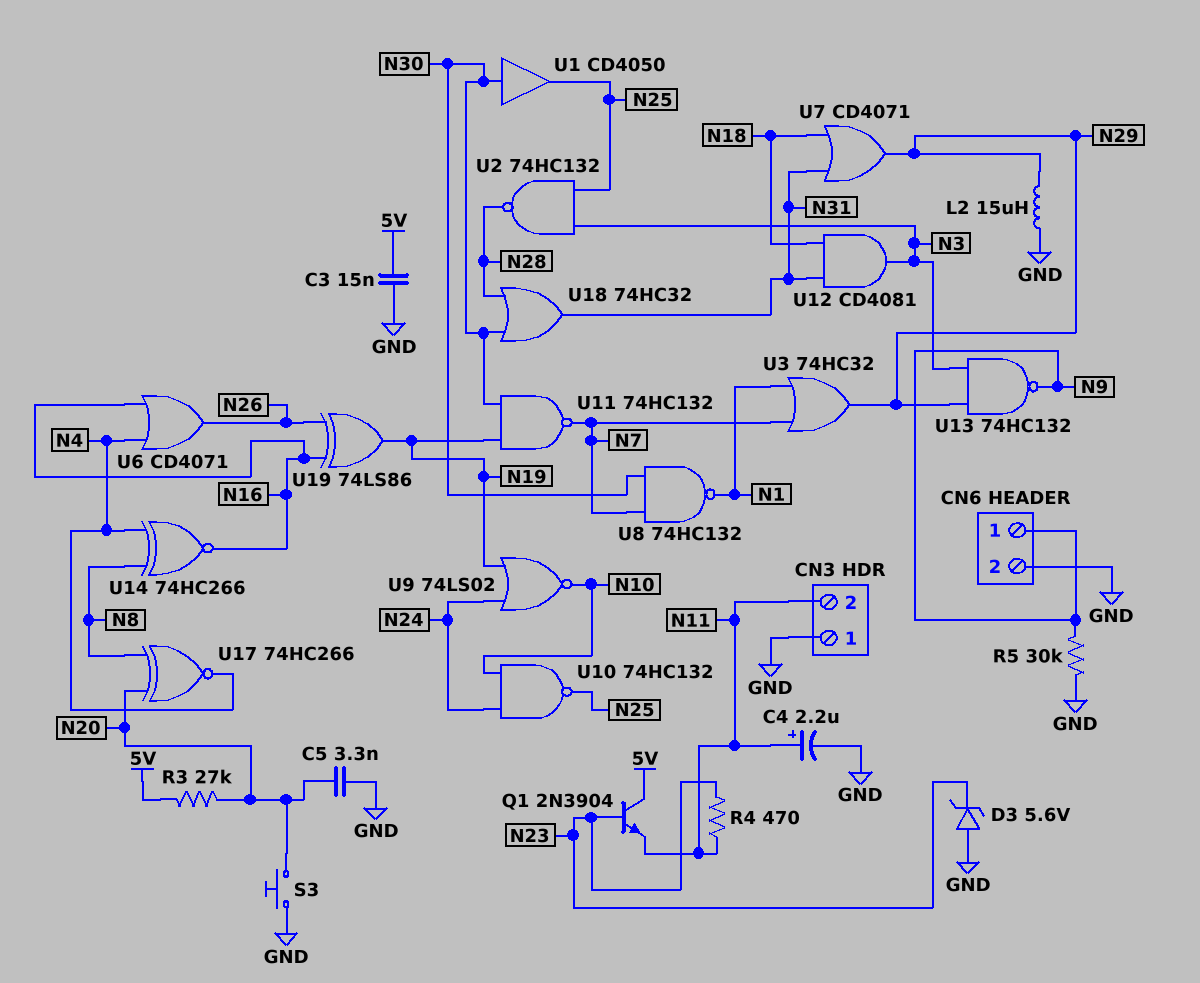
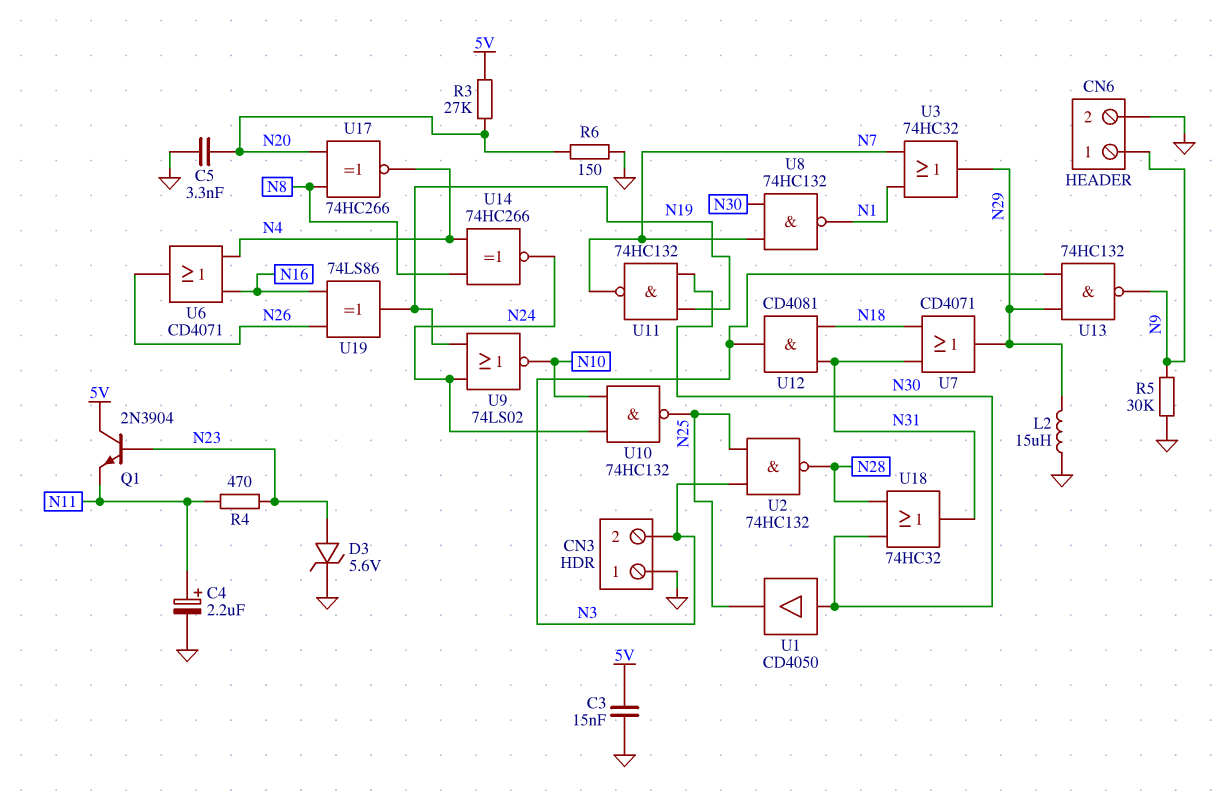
CN3 pin 2: N11 -> N3
D3: zener 5.6V (A GND, K N23) -> zener 5.6V (A N23, K GND)
R6: none -> 150 (GND, N20)
S3: button (GND, N20) -> none
U14: XNOR 74HC266 (in N4, in N8, out N16) -> XNOR 74HC266 (in N4, in N8, out N24)

